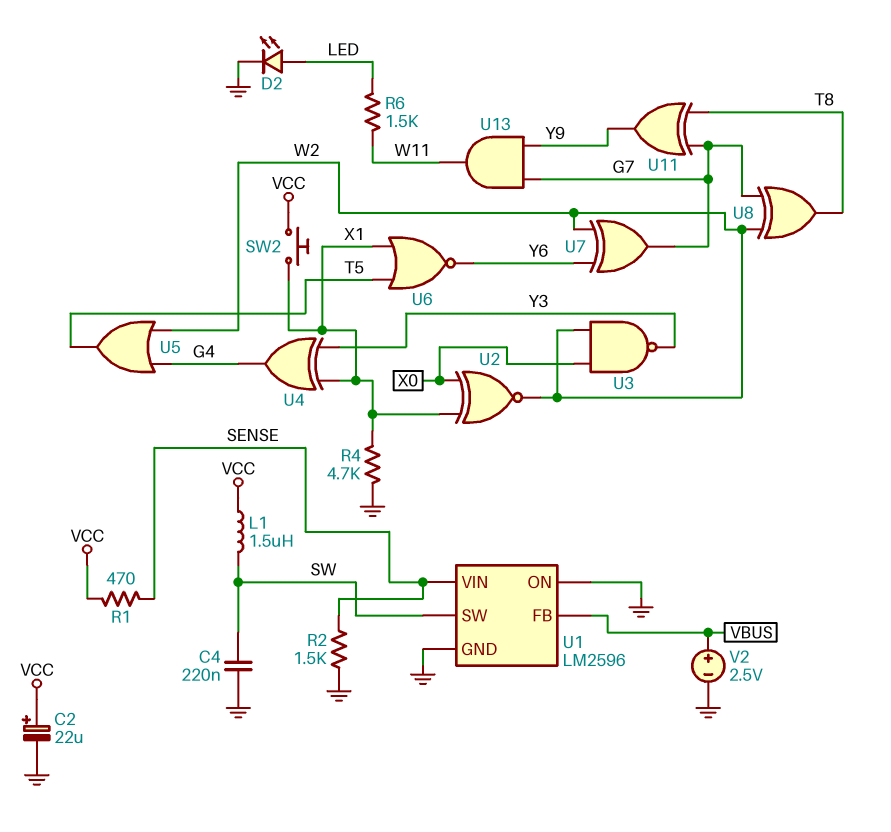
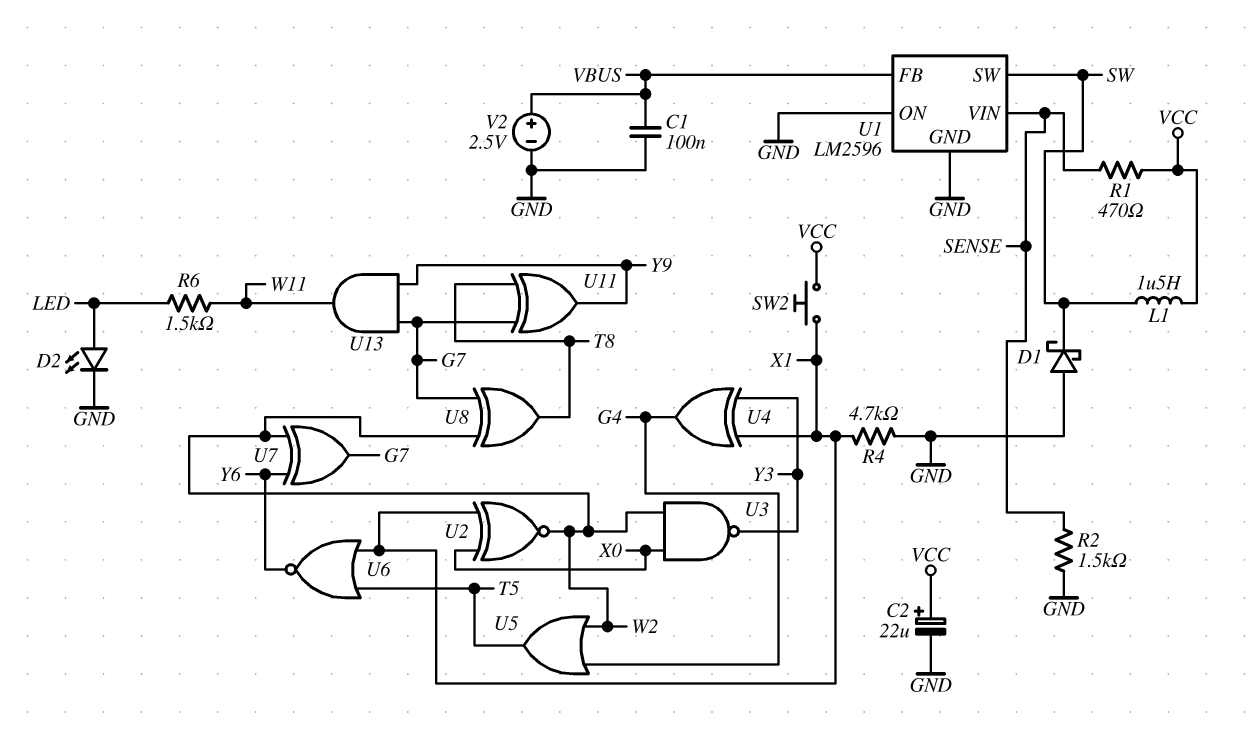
C1: none -> 100nF (GND, VBUS)
C4: 220nF (GND, SW) -> none
D1: none -> schottky (A GND, K SW)

